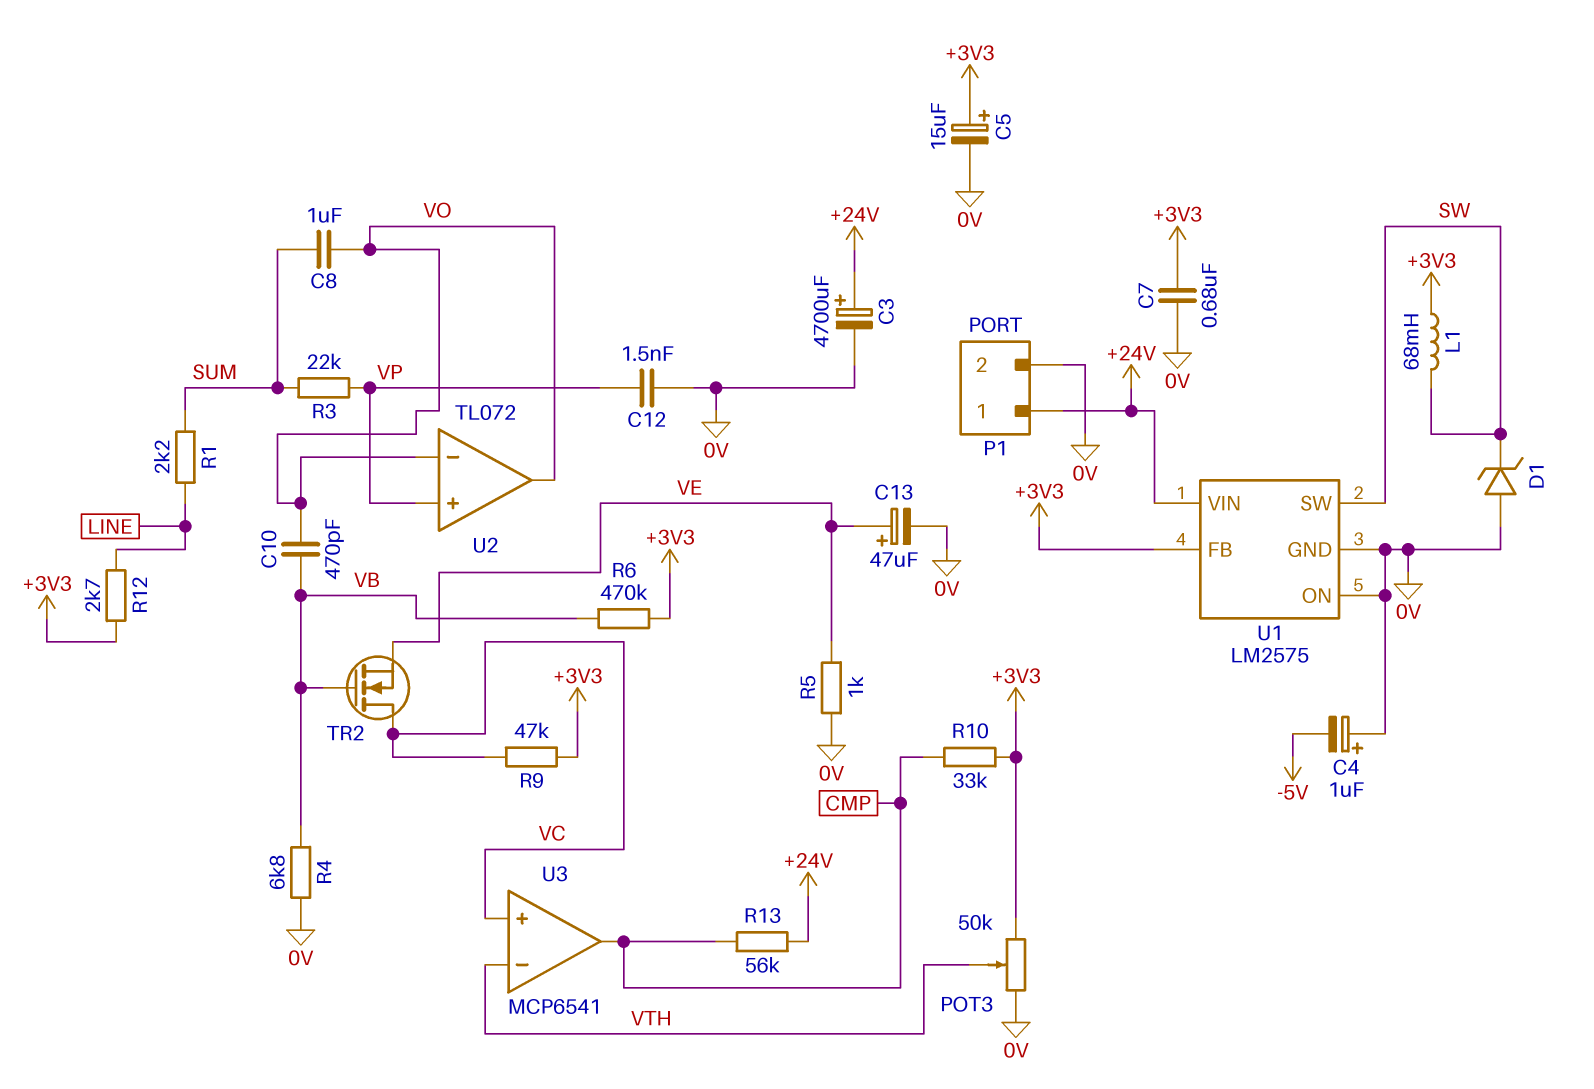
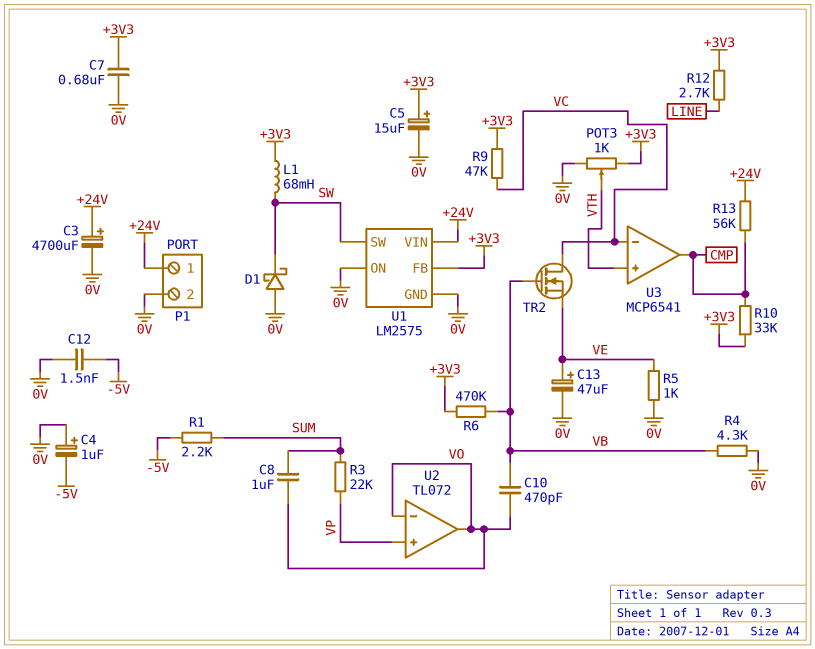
C12: 1.5nF (0V, VP) -> 1.5nF (-5V, 0V)
D1: zener (A 0V, K SW) -> schottky (A 0V, K SW)
POT3: 50k (+3V3, 0V, wiper VTH) -> 1k (+3V3, 0V, wiper VTH)
R1: 2.2k (LINE, SUM) -> 2.2k (-5V, SUM)
R4: 6.8k (0V, VB) -> 4.3k (0V, VB)
U3 pin in+: VC -> VTH
U3 pin in-: VTH -> VC

